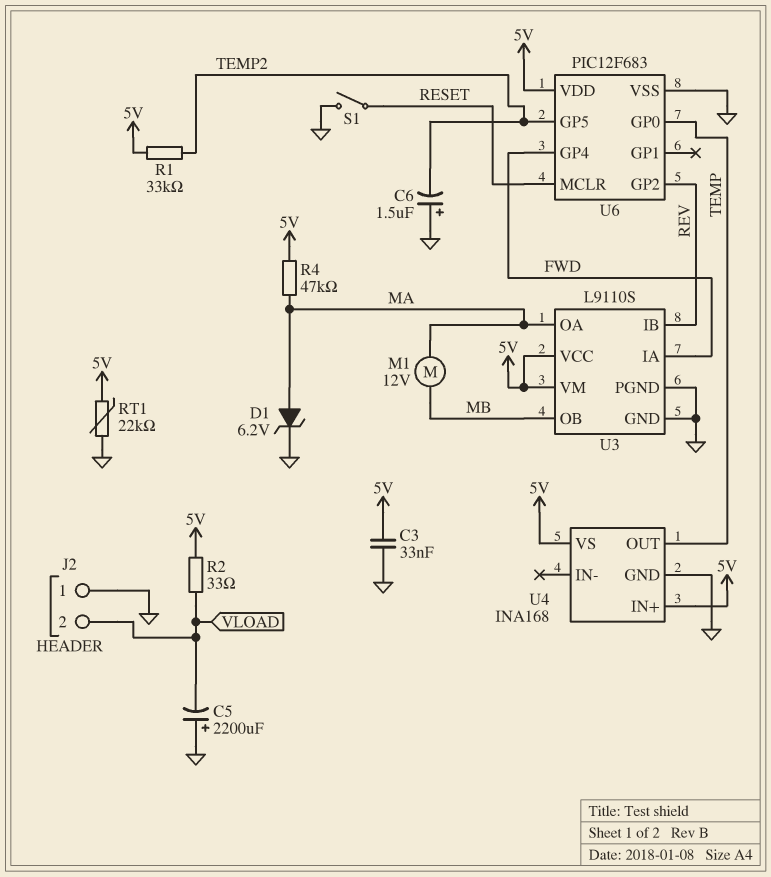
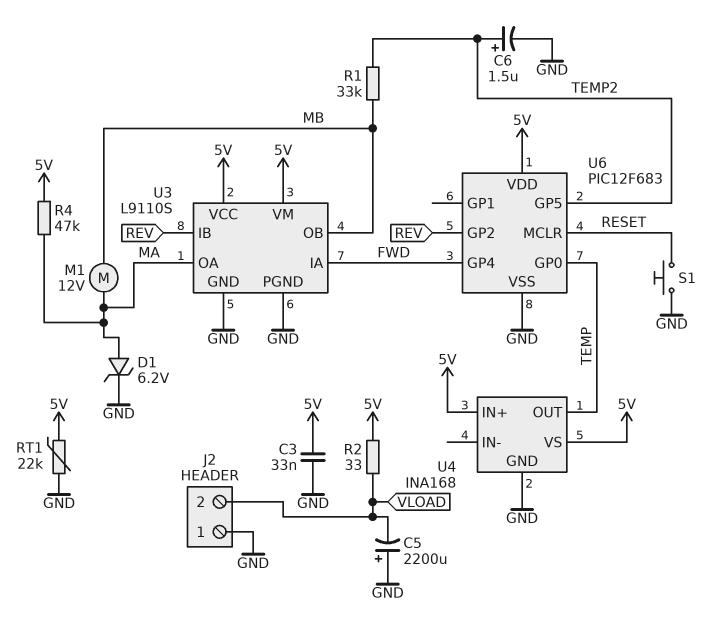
C6: 1.5uF (plus GND, minus TEMP2) -> 1.5uF (plus TEMP2, minus GND)
R1: 33k (5V, TEMP2) -> 33k (MB, TEMP2)
S1: switch (GND, RESET) -> button (GND, RESET)

